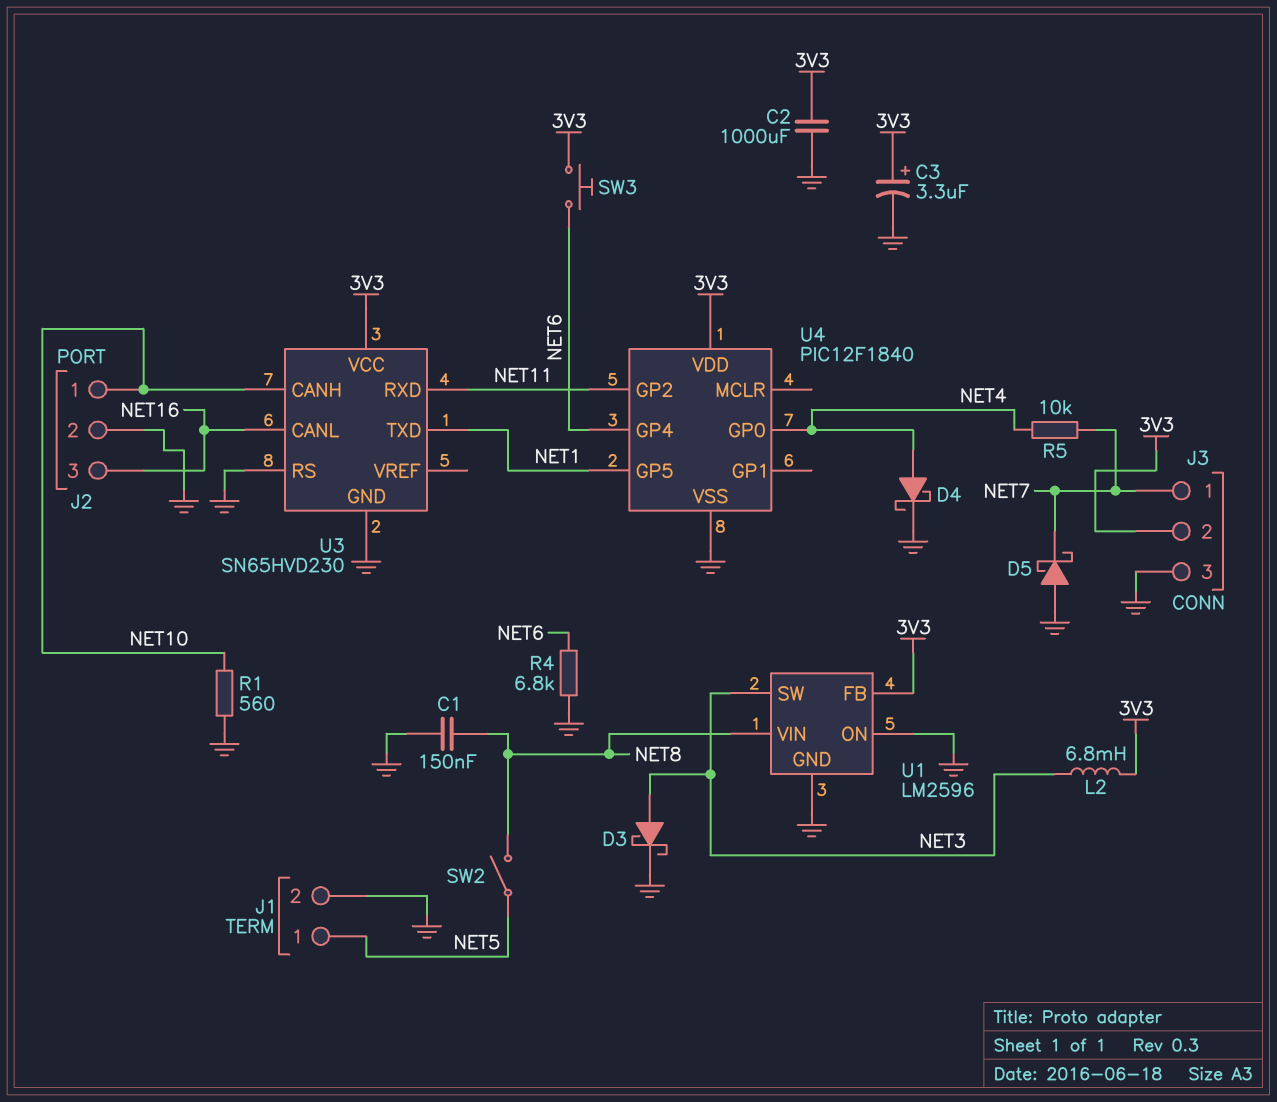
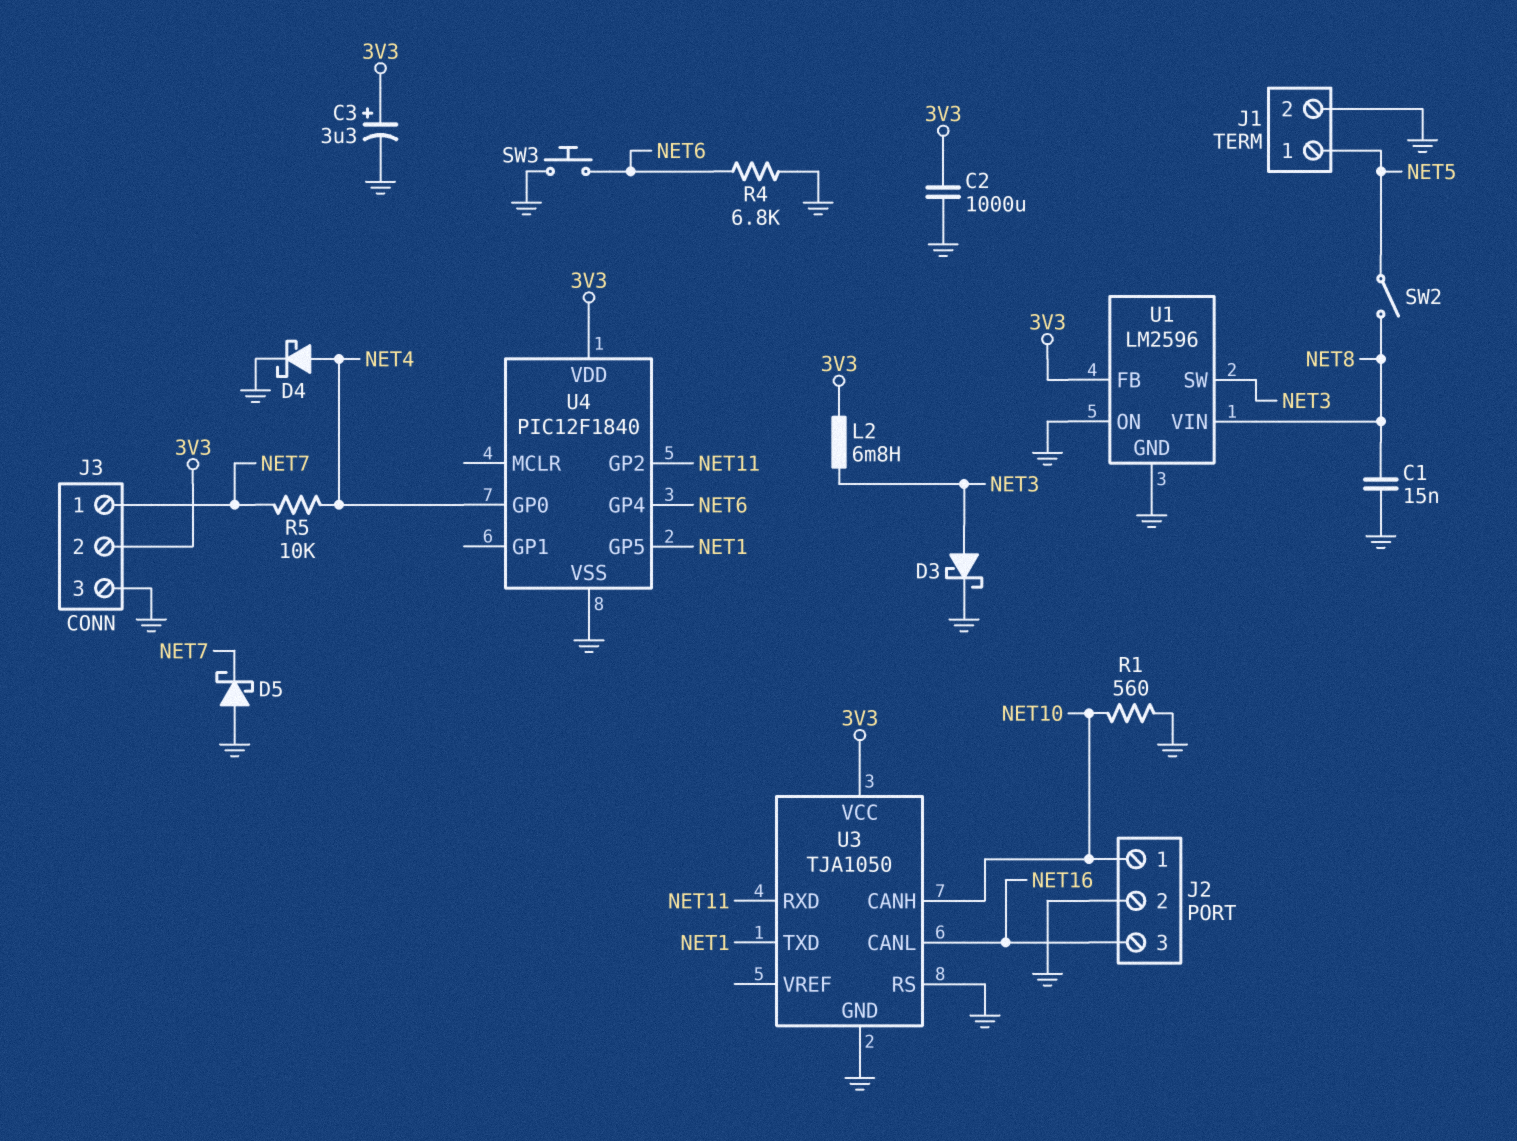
C1: 150nF (GND, NET8) -> 15nF (GND, NET8)
SW3: button (3V3, NET6) -> button (GND, NET6)
U3: SN65HVD230 -> TJA1050

